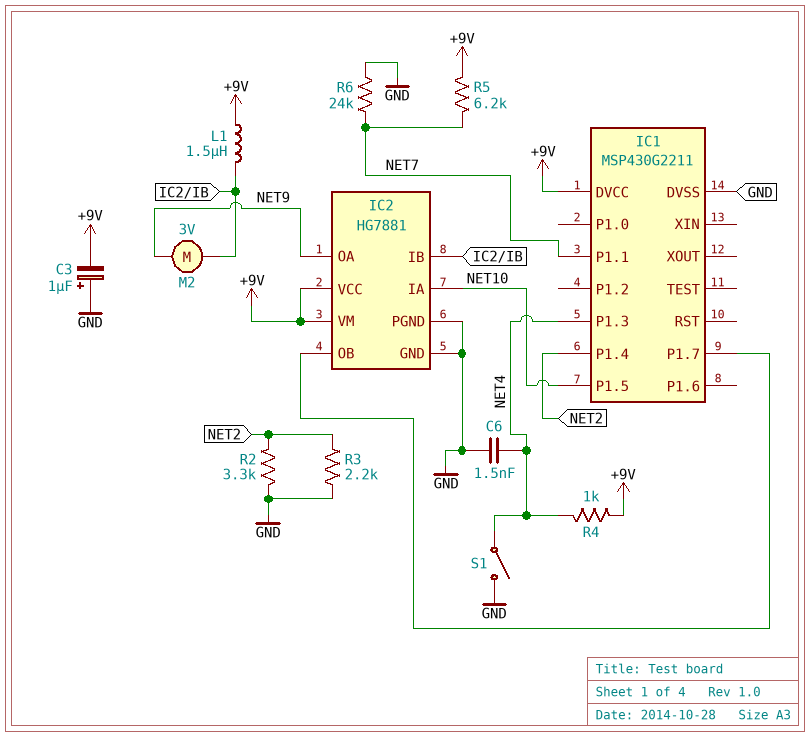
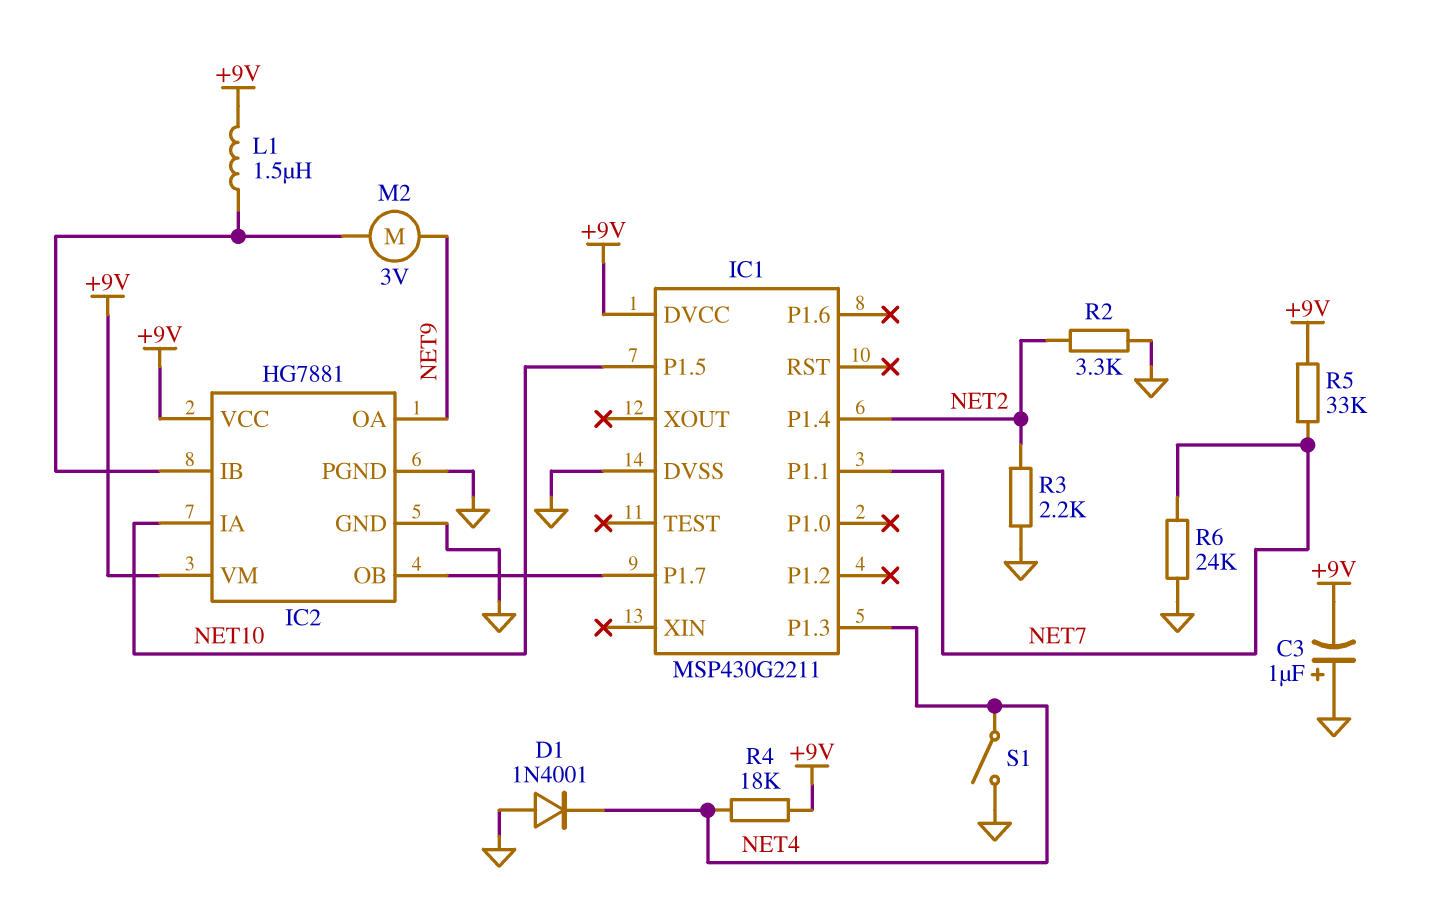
C6: 1.5nF (GND, NET4) -> none
D1: none -> diode 1N4001 (A GND, K NET4)
R4: 1k (+9V, NET4) -> 18k (+9V, NET4)
R5: 6.2k (+9V, NET7) -> 33k (+9V, NET7)

